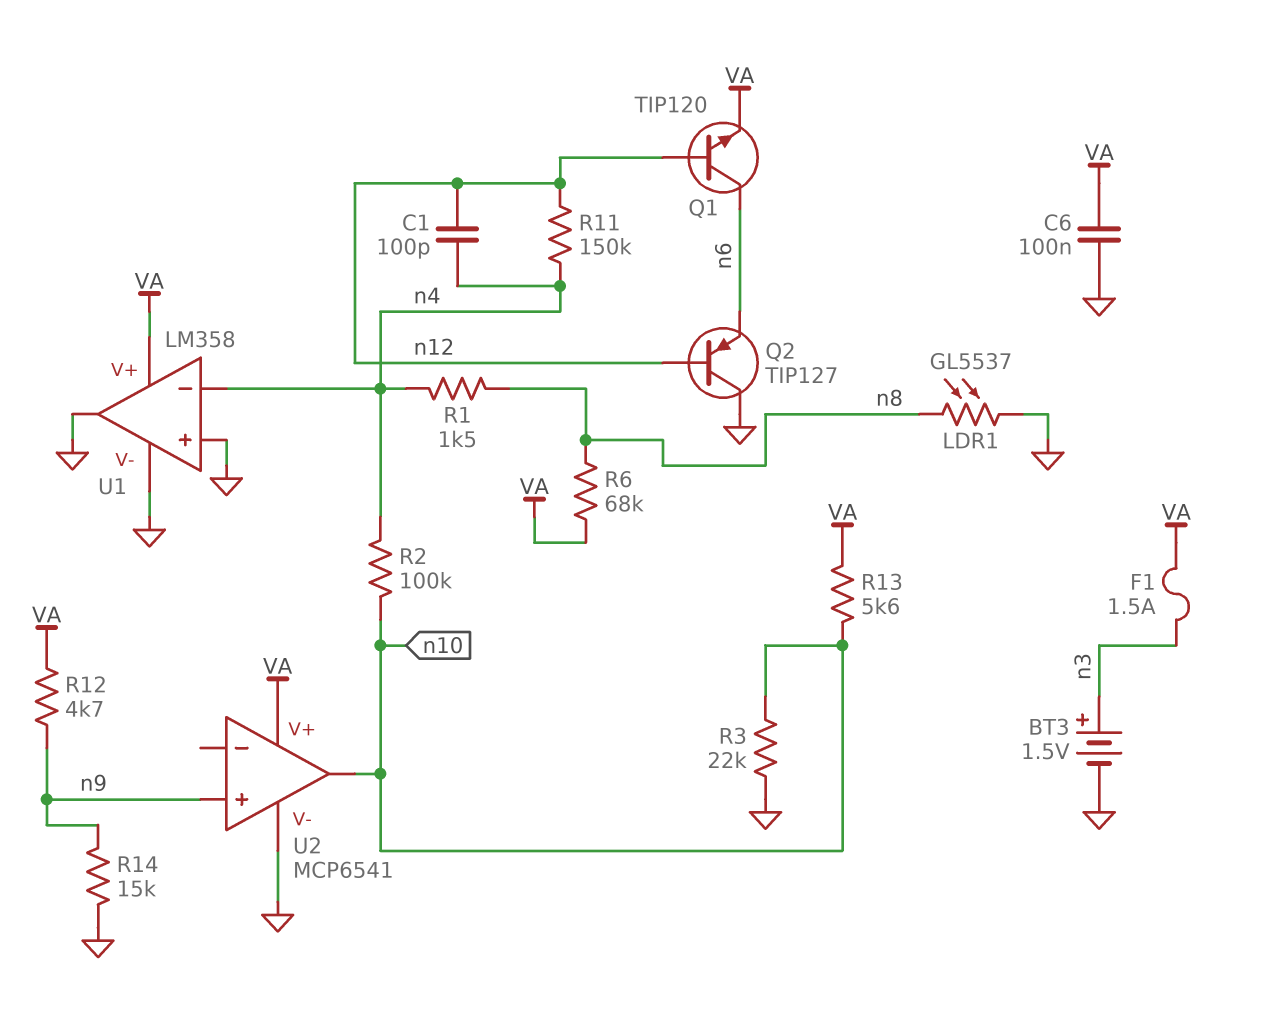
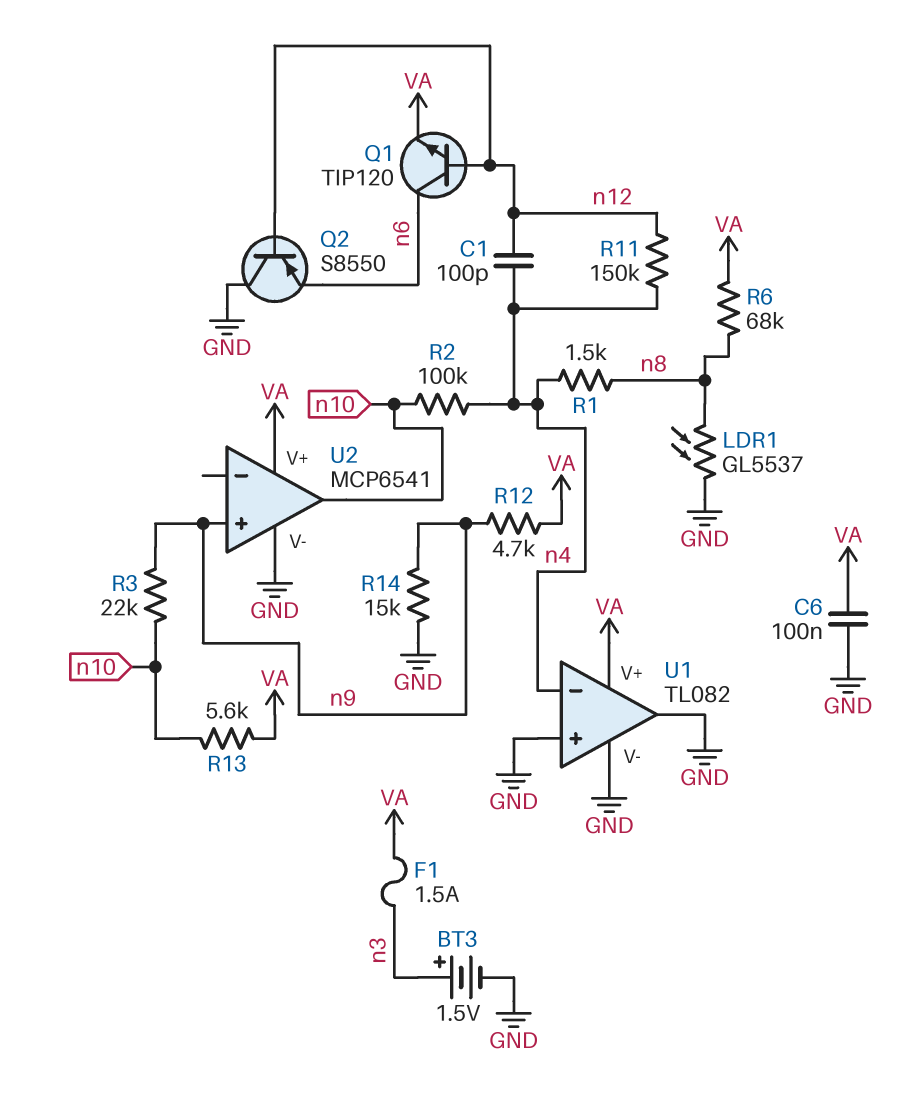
Q2: PNP TIP127 (B n12, C GND, E n6) -> PNP S8550 (B n12, C GND, E n6)
R3: 22k (GND, n10) -> 22k (n9, n10)
U1: LM358 -> TL082

